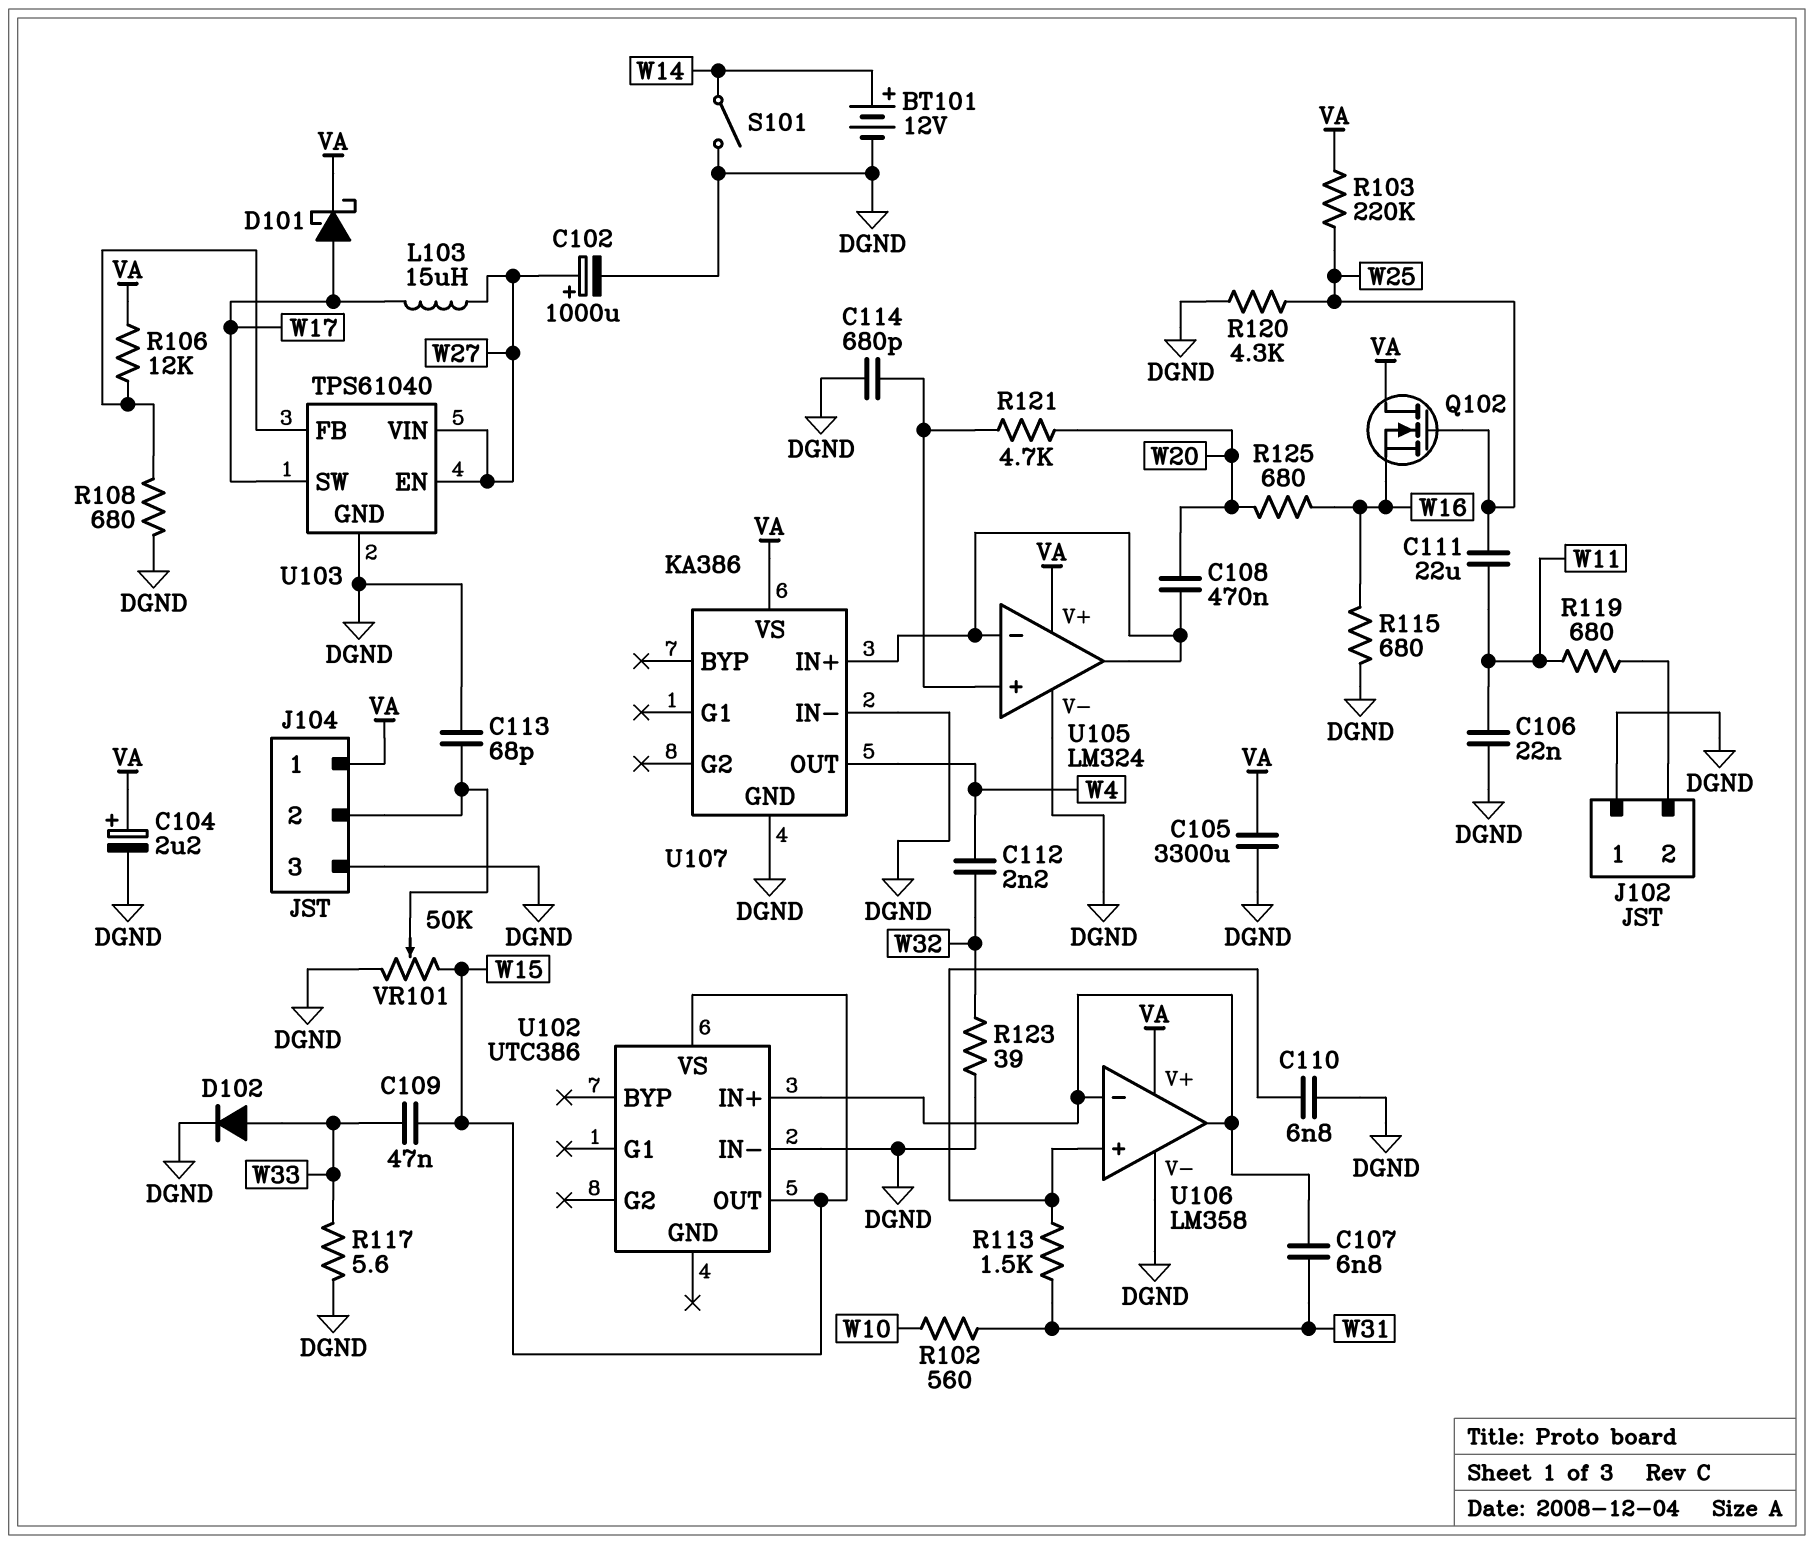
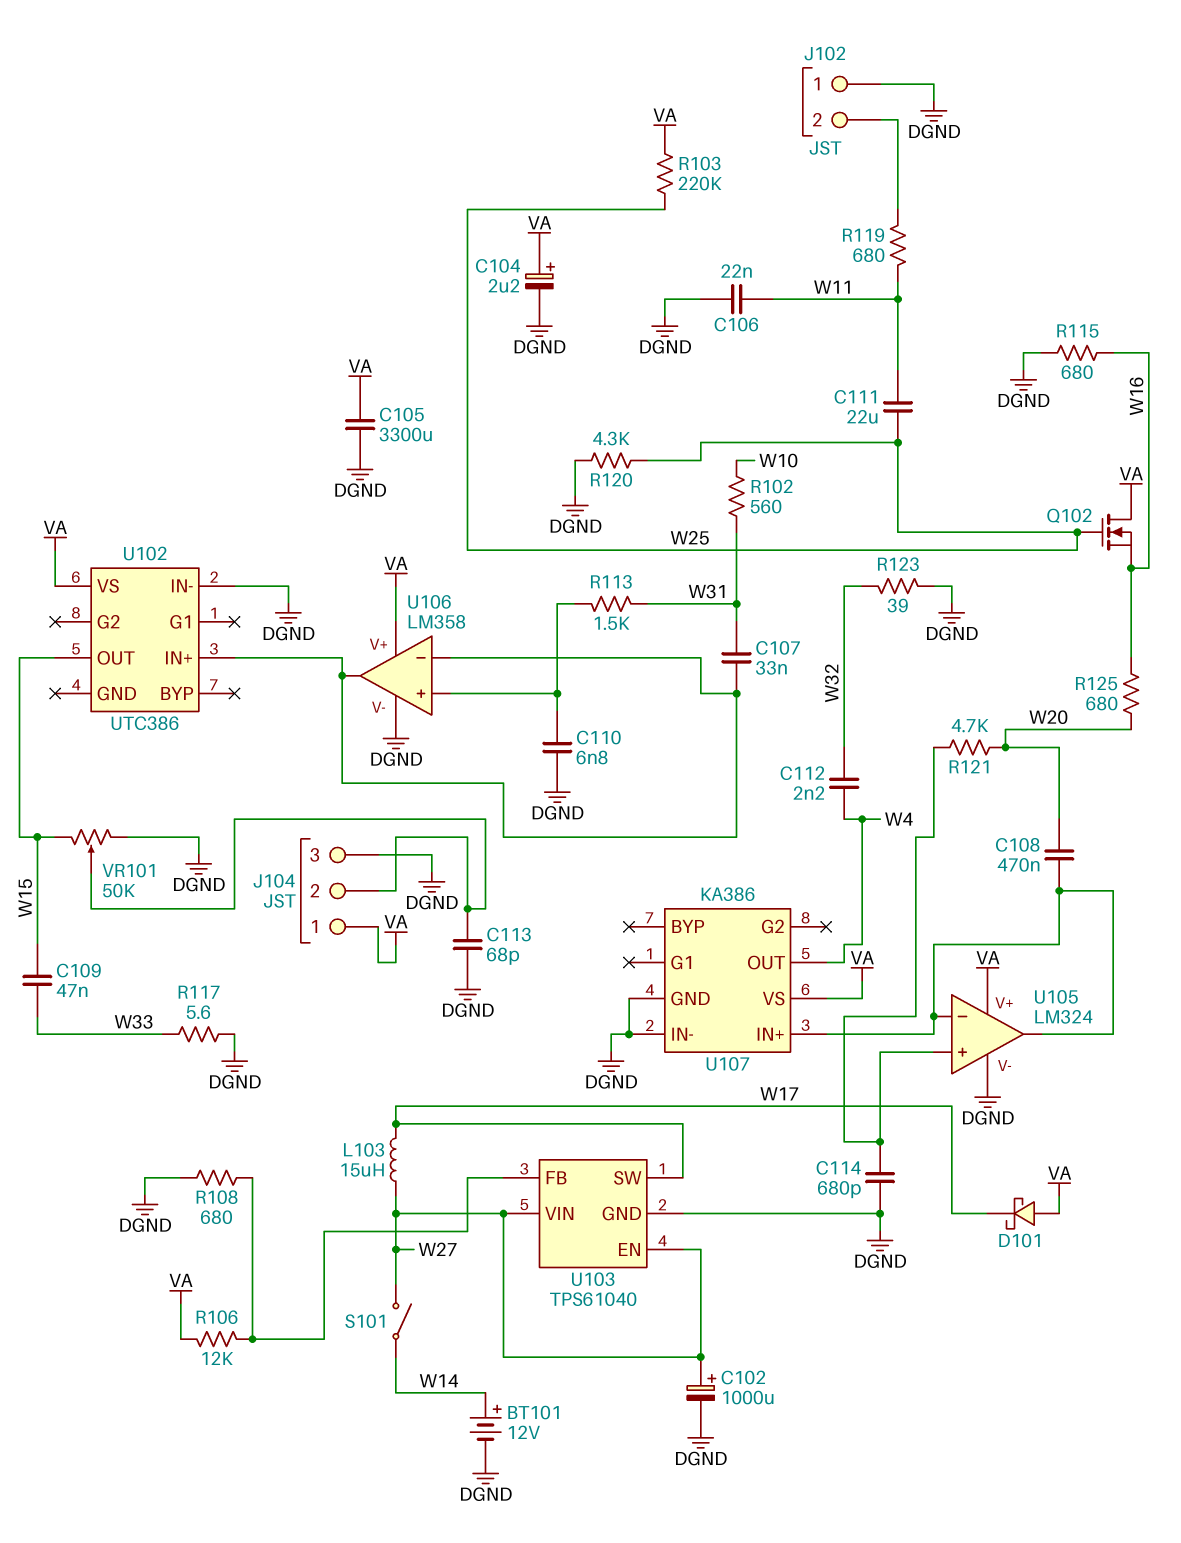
C107: 6.8nF (U102/IN+, W31) -> 33nF (U102/IN+, W31)
D101: schottky (A W17, K VA) -> schottky (A VA, K W17)
D102: diode (A W33, K DGND) -> none
S101: switch (DGND, W14) -> switch (W14, W27)
U102 pin VS: W15 -> VA

